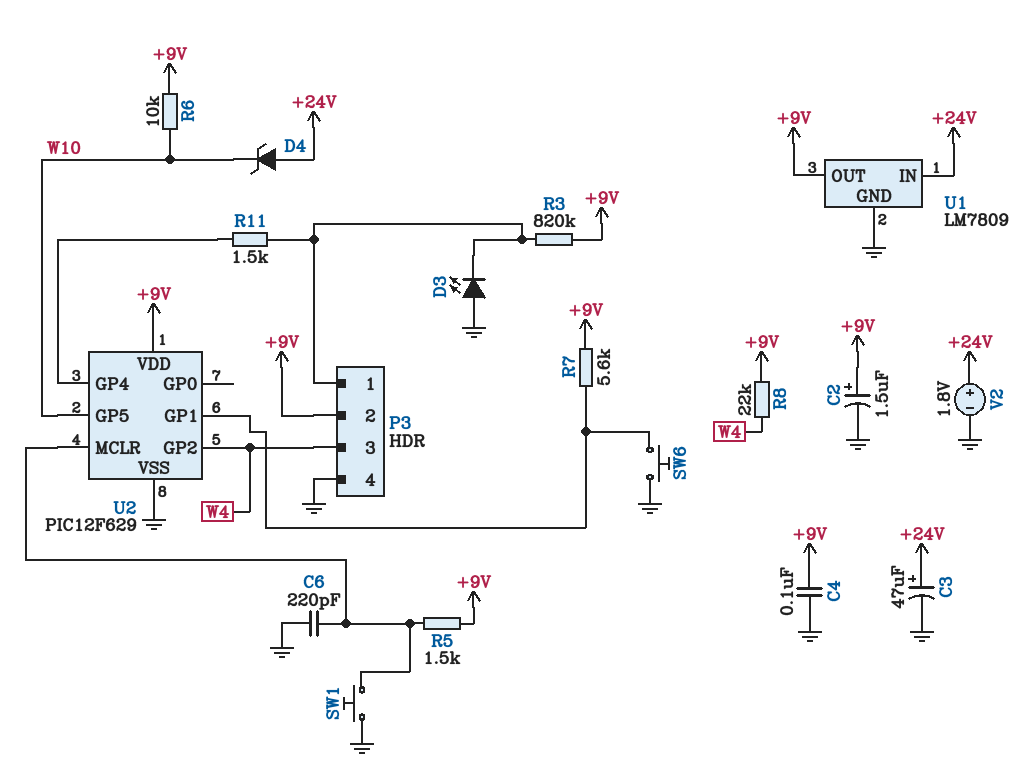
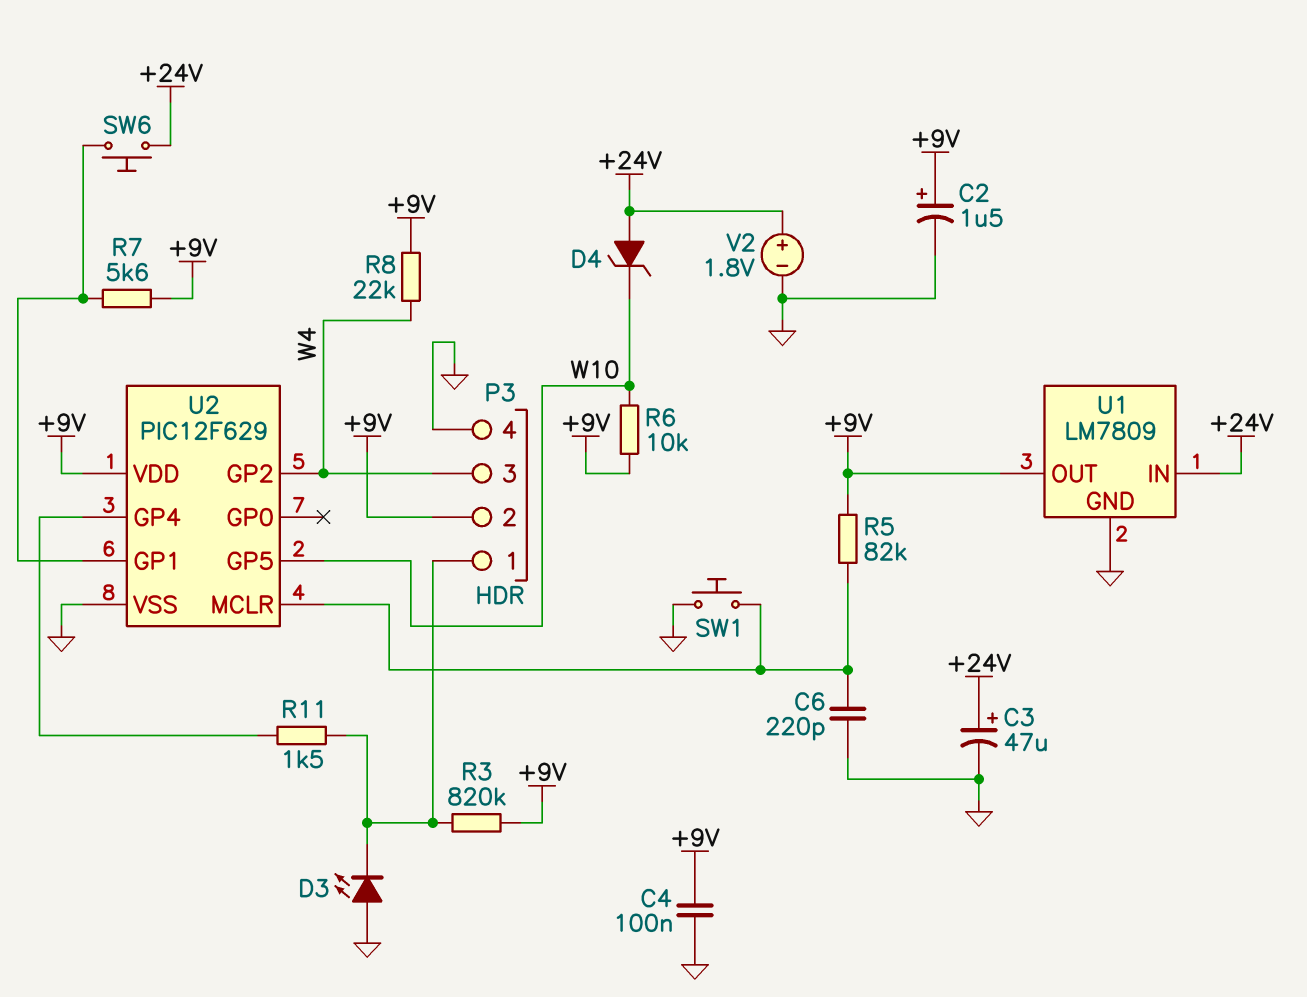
R5: 1.5k (+9V, U2/MCLR) -> 82k (+9V, U2/MCLR)
SW6: button (GND, U2/GP1) -> button (+24V, U2/GP1)

